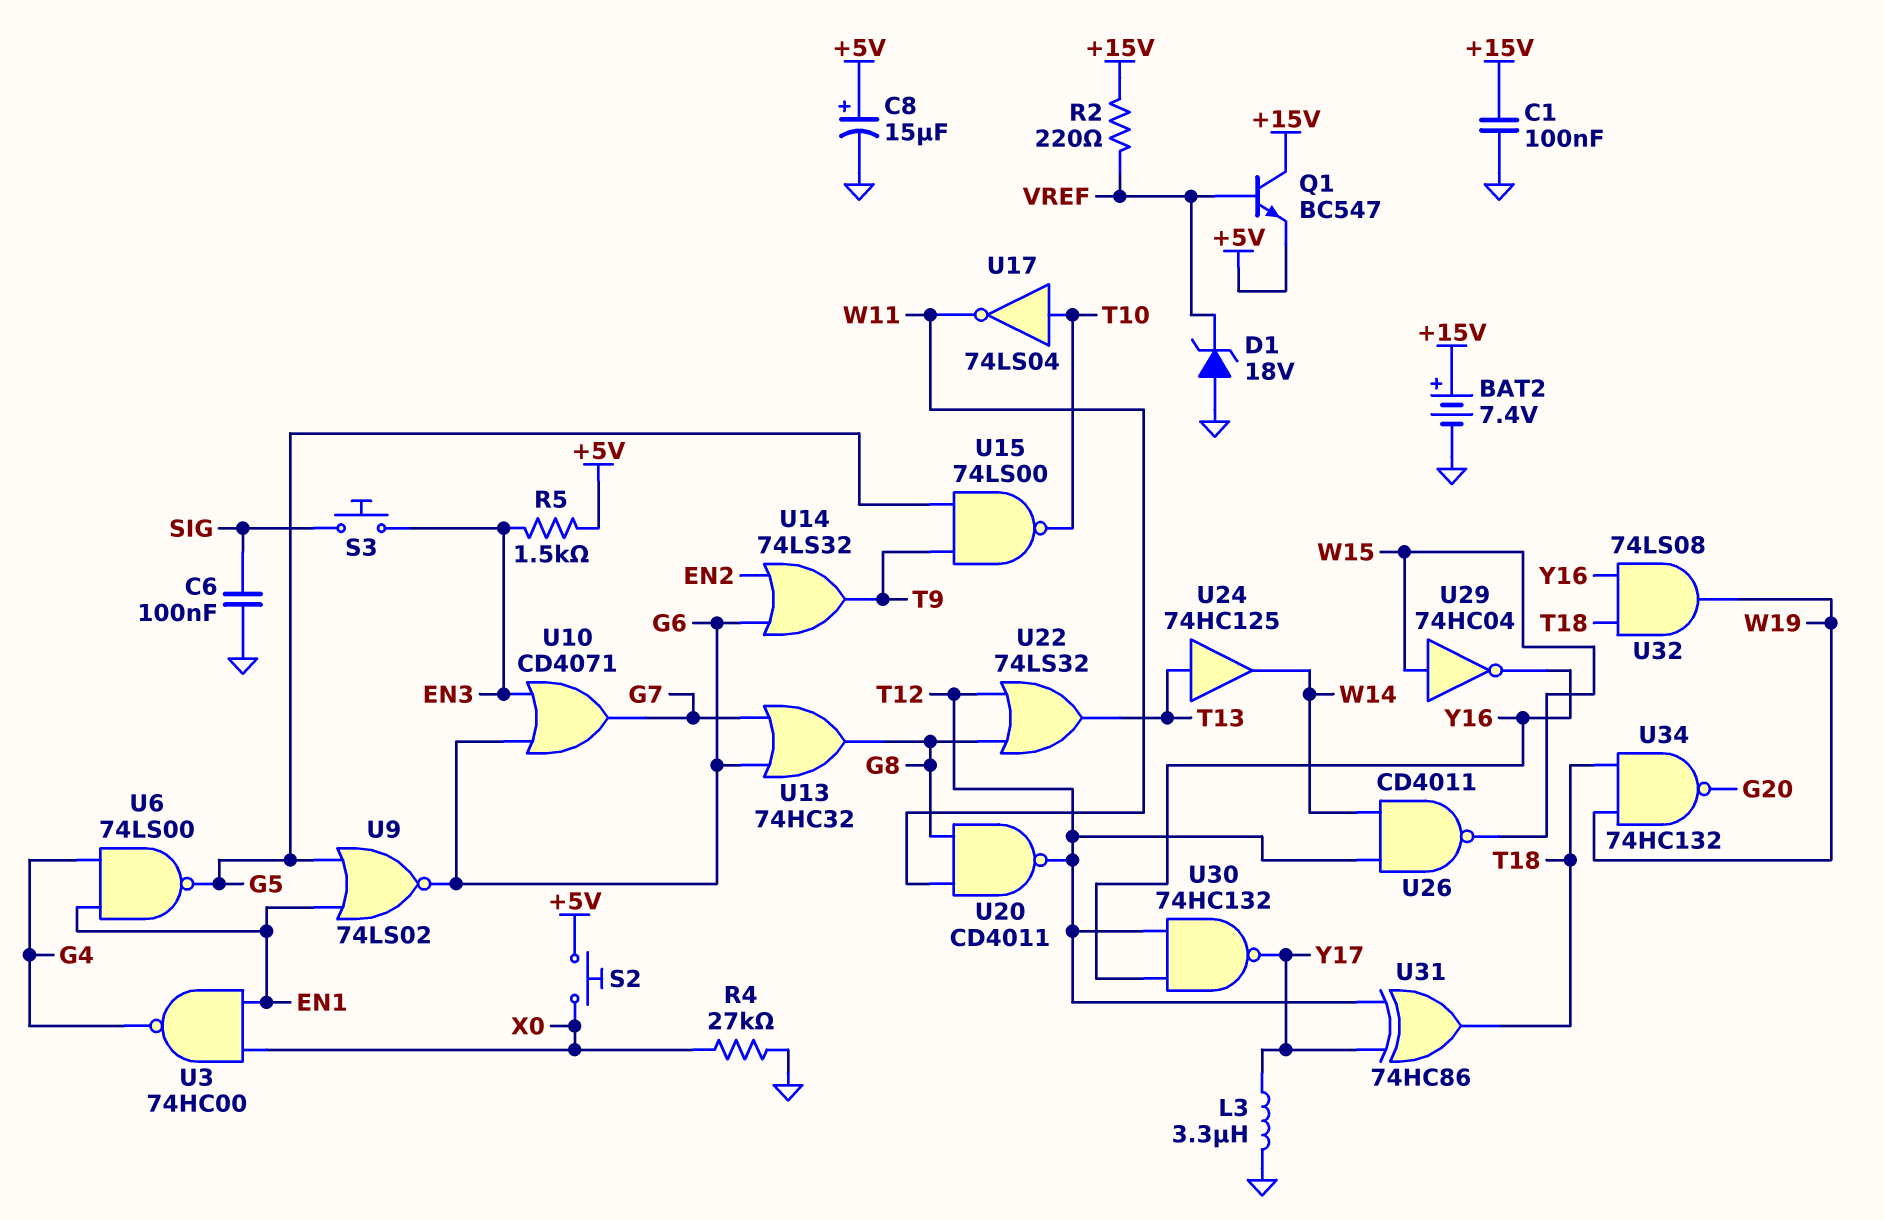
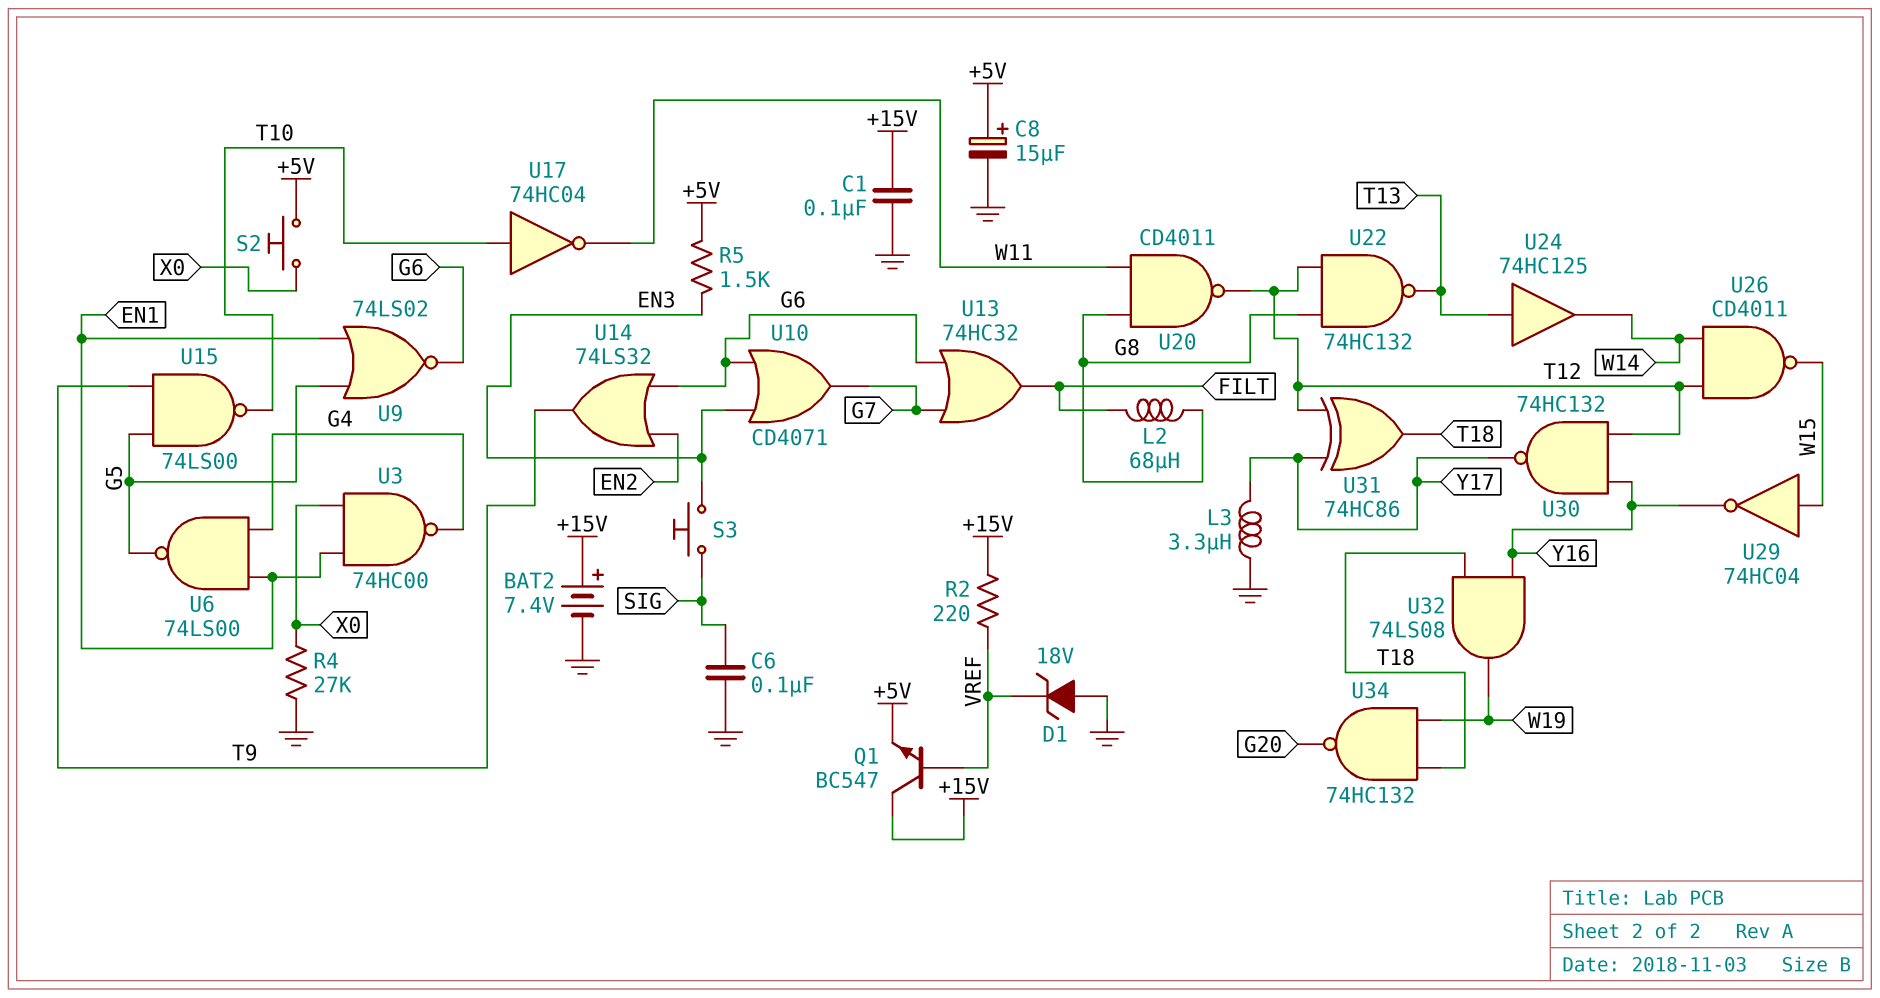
L2: none -> 68uH (FILT, G8)
U13: OR 74HC32 (in G6, in G7, out G8) -> OR 74HC32 (in G6, in G7, out FILT)
U17: NOT 74LS04 (in T10, out W11) -> NOT 74HC04 (in T10, out W11)
U22: OR 74LS32 (in G8, in T12, out T13) -> NAND 74HC132 (in G8, in T12, out T13)

